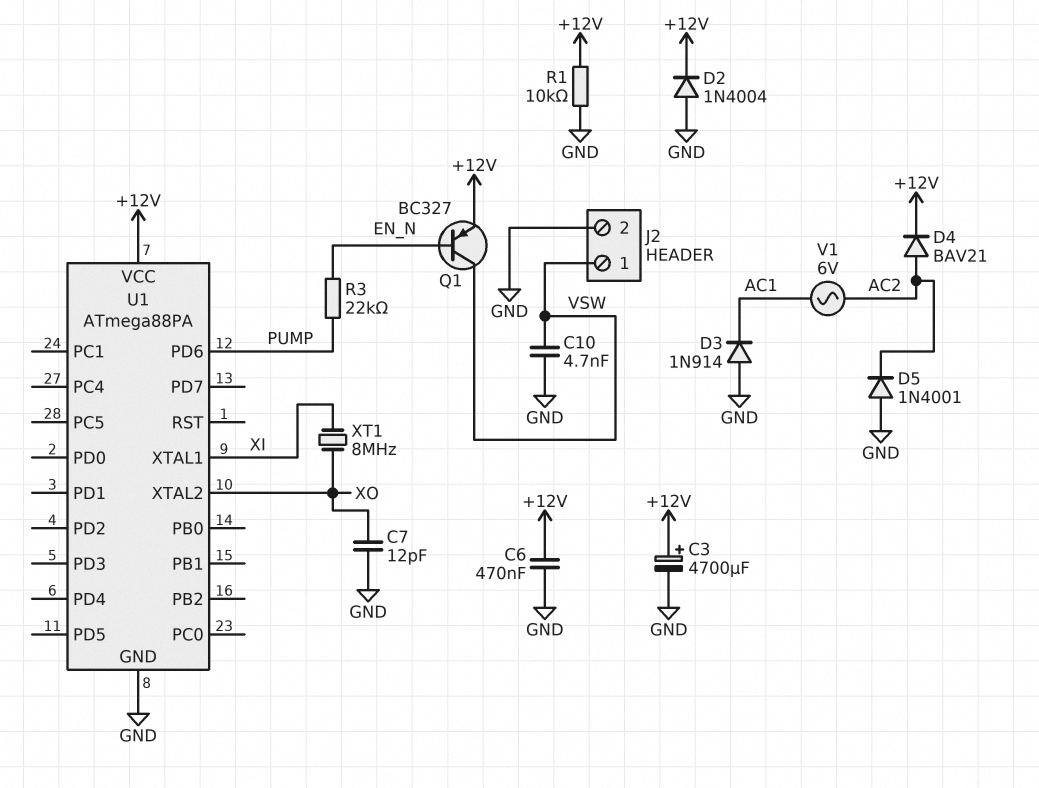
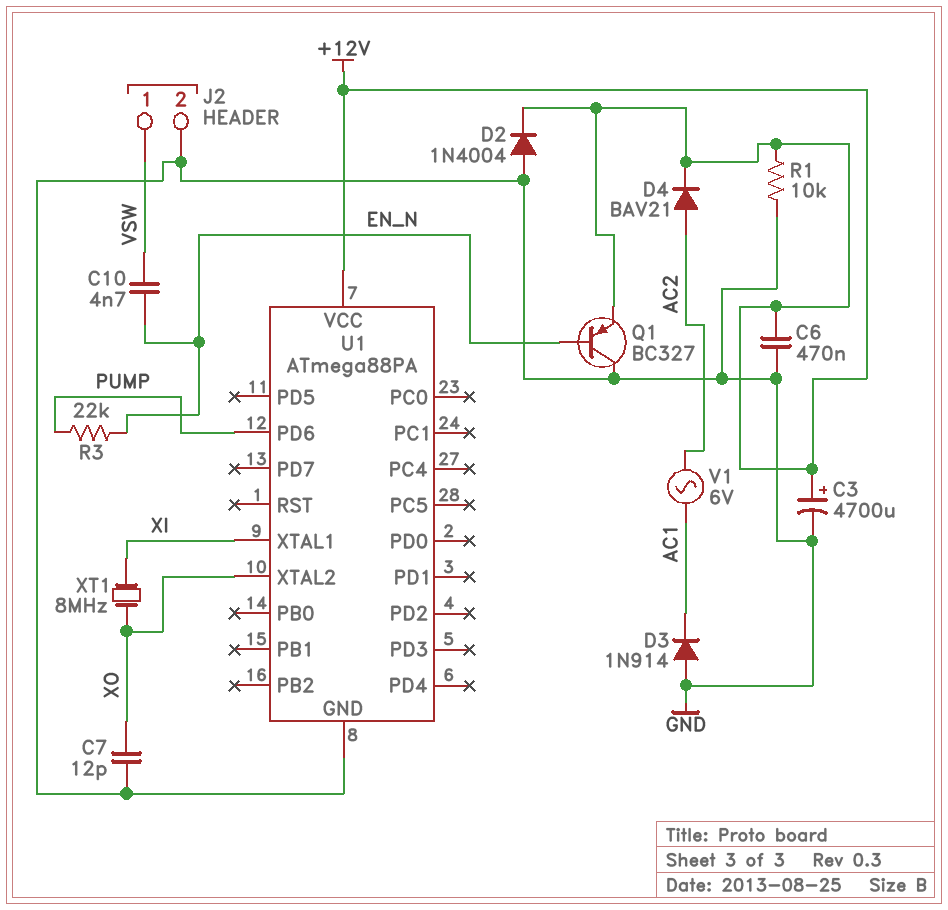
C10: 4.7nF (GND, VSW) -> 4.7nF (EN_N, VSW)
D5: diode 1N4001 (A GND, K AC2) -> none
Q1: PNP BC327 (B EN_N, C VSW, E +12V) -> PNP BC327 (B EN_N, C GND, E +12V)

